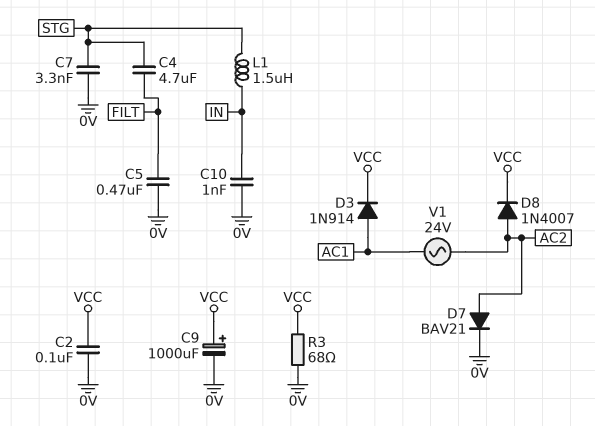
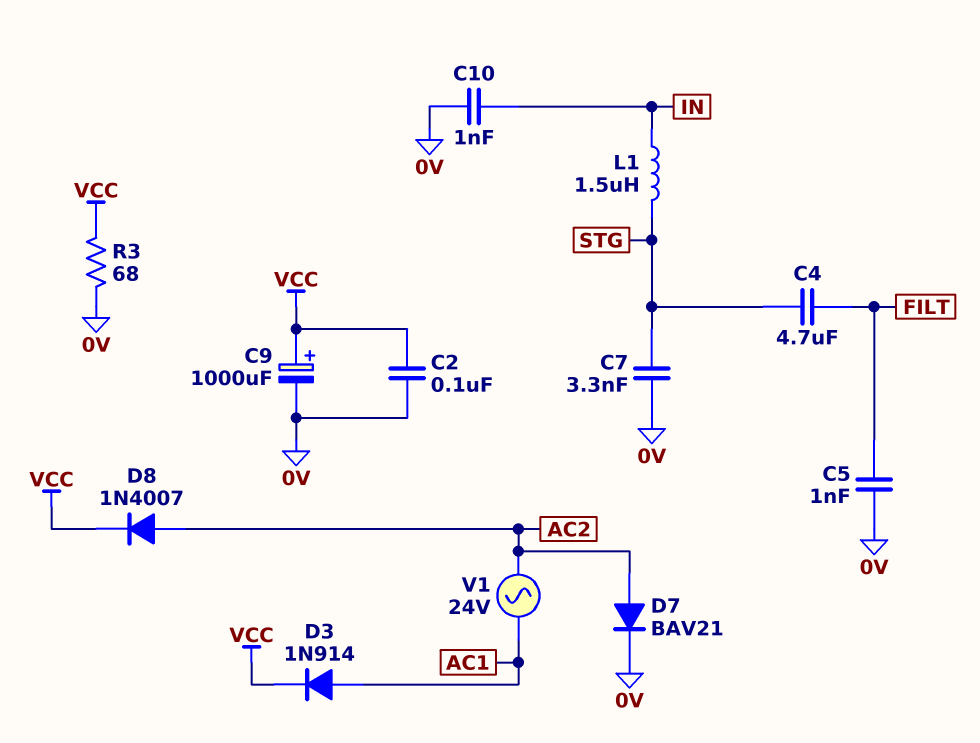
C5: 470nF (0V, FILT) -> 1nF (0V, FILT)

